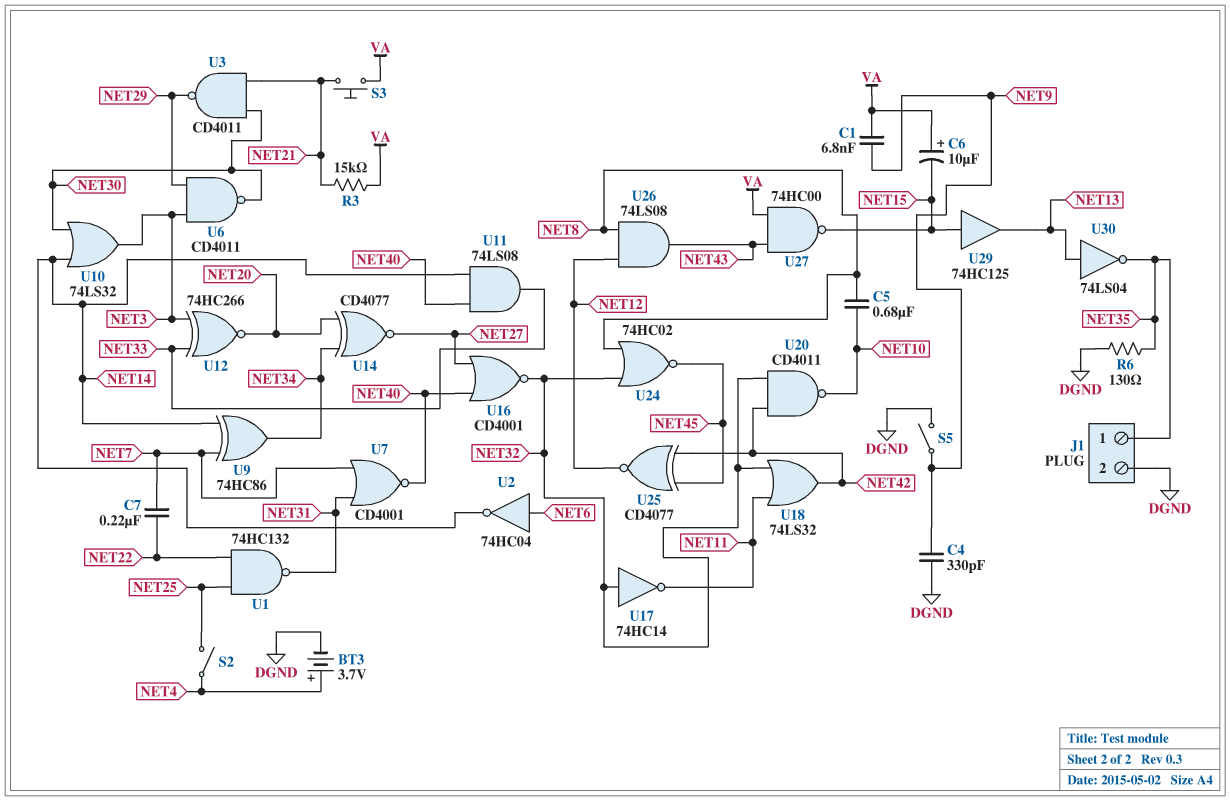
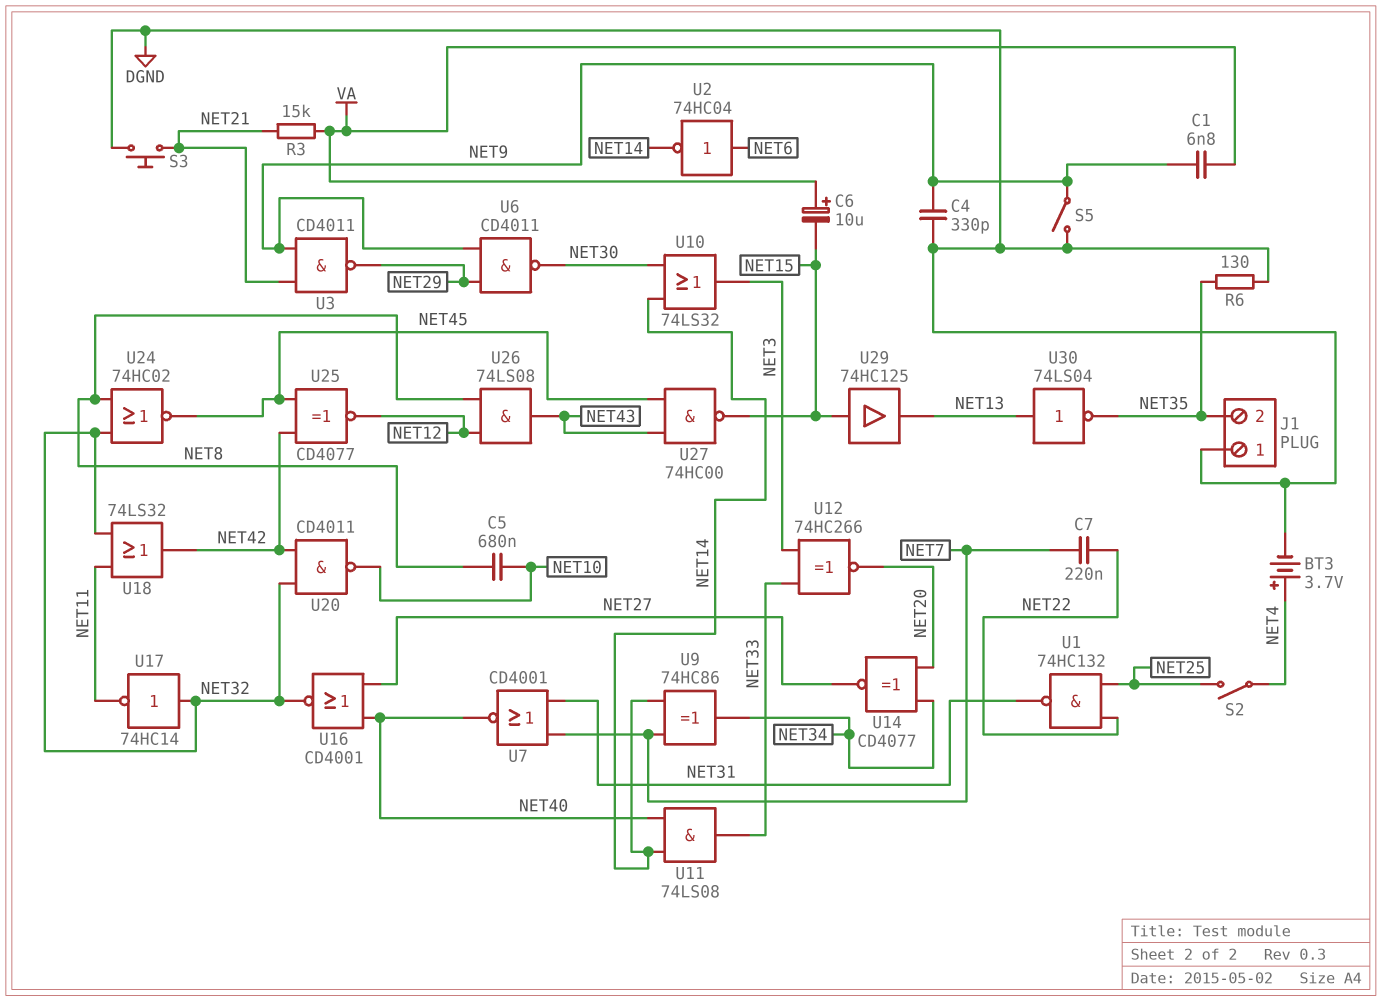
J1 pin 1: NET35 -> DGND
J1 pin 2: DGND -> NET35
S3: button (NET21, VA) -> button (DGND, NET21)
U3: NAND CD4011 (in NET21, in NET30, out NET29) -> NAND CD4011 (in NET9, in NET21, out NET29)
U6: NAND CD4011 (in NET3, in NET29, out NET30) -> NAND CD4011 (in NET9, in NET29, out NET30)
U27: NAND 74HC00 (in NET43, in VA, out NET15) -> NAND 74HC00 (in NET43, in NET45, out NET15)

